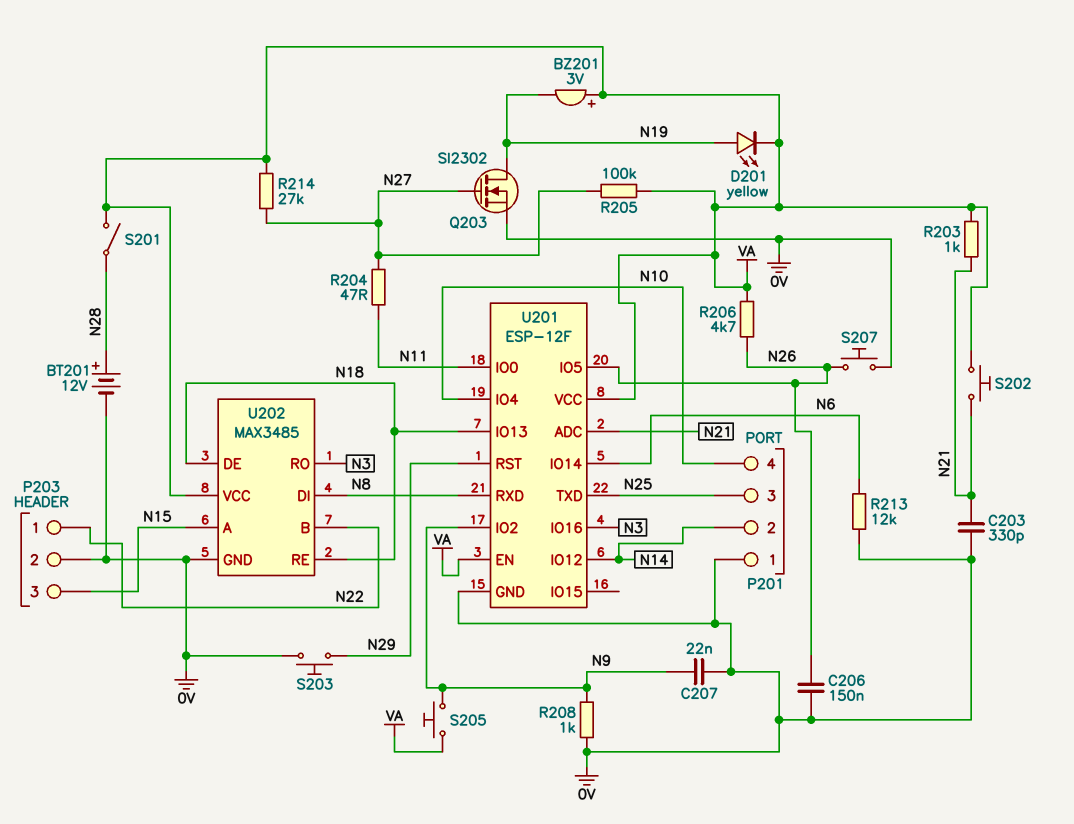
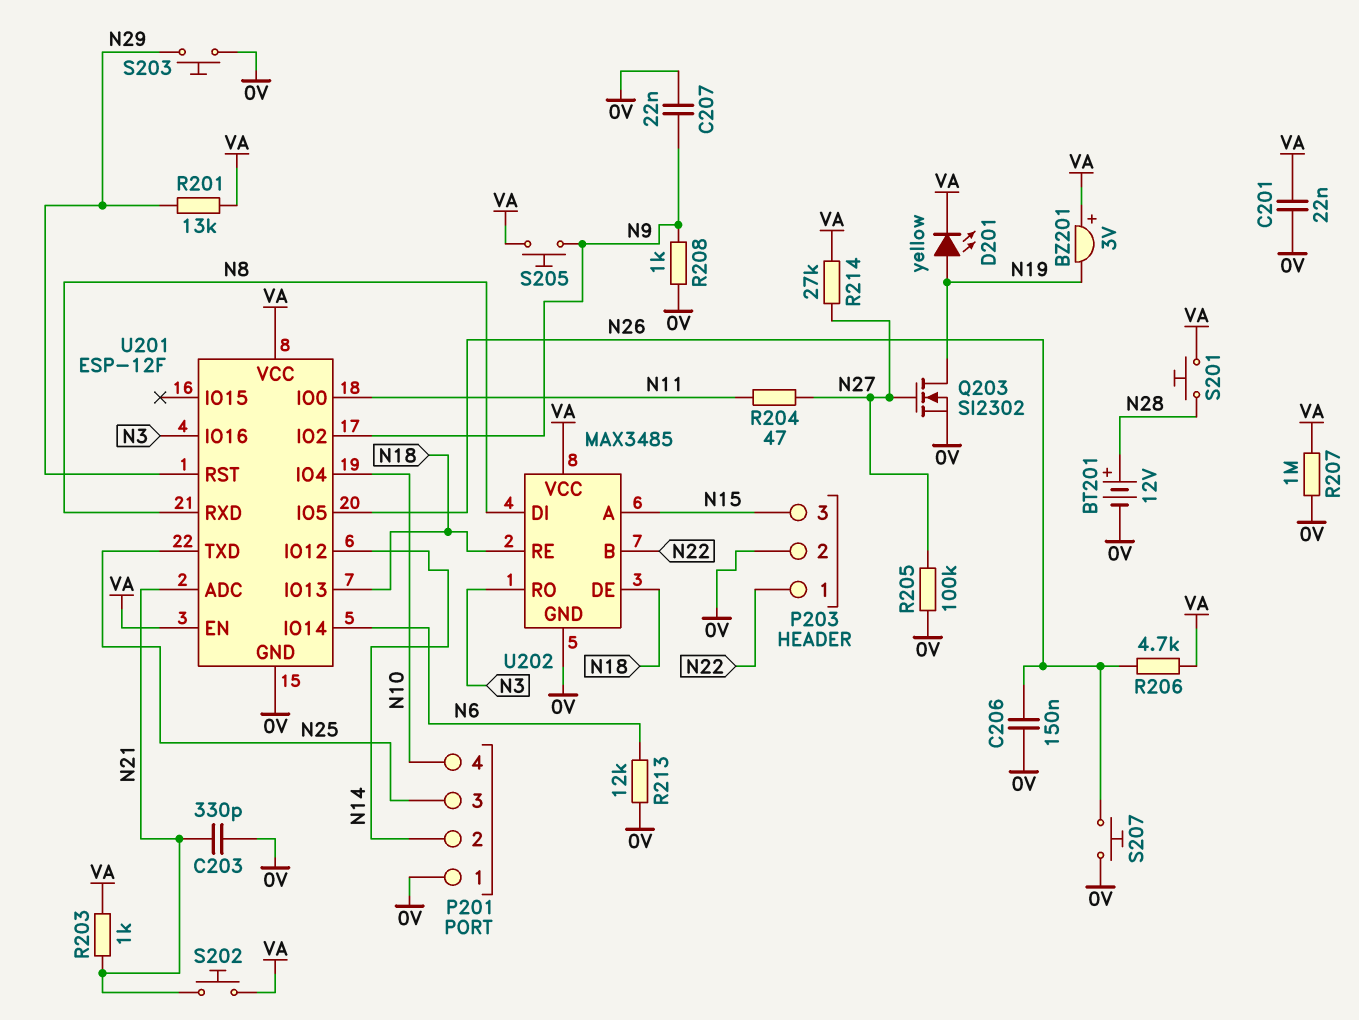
C201: none -> 22nF (0V, VA)
R201: none -> 13k (N29, VA)
R205: 100k (N27, VA) -> 100k (0V, N27)
R207: none -> 1M (0V, VA)
S201: switch (N28, VA) -> button (N28, VA)

